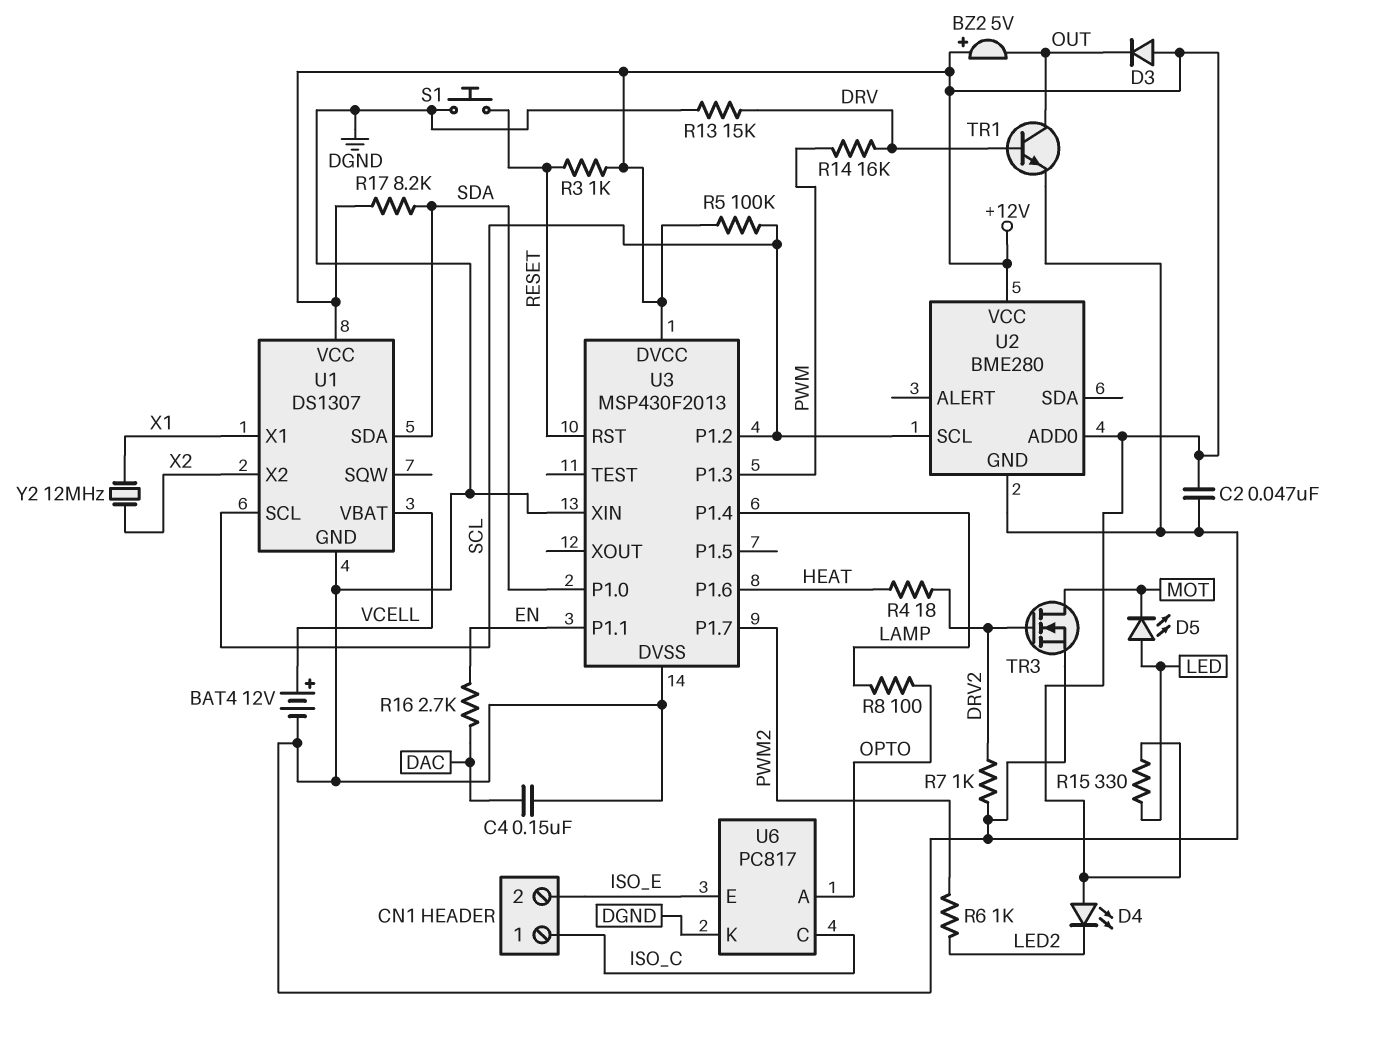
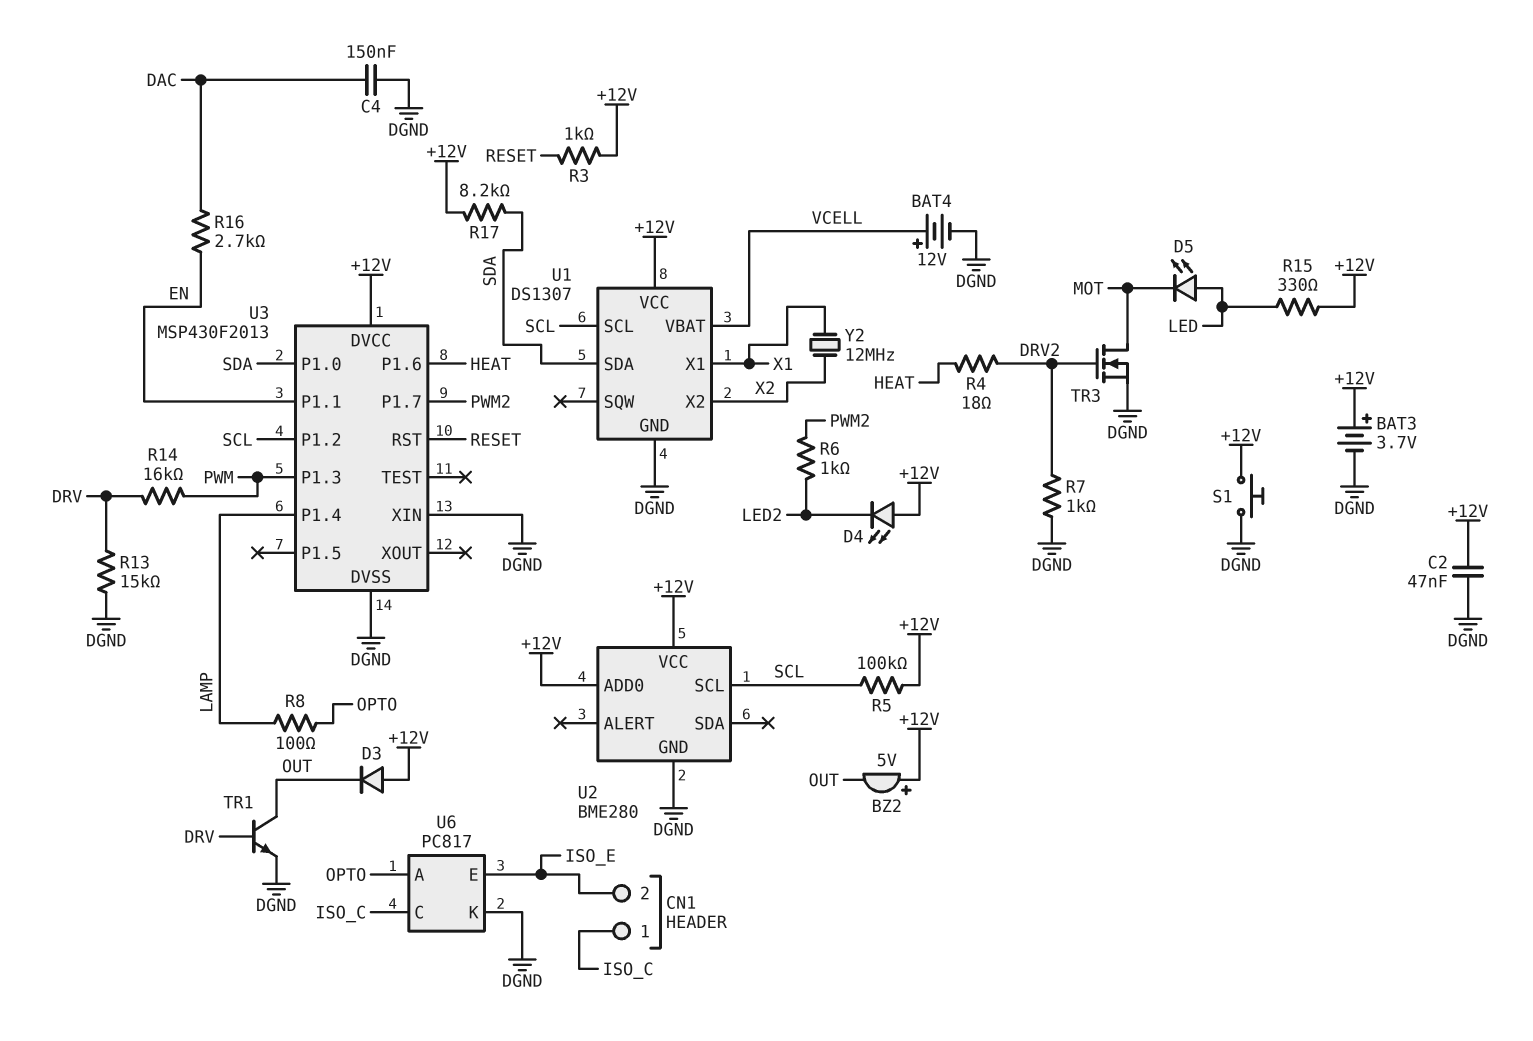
BAT3: none -> 3.7V (plus +12V, minus DGND)
S1: button (DGND, RESET) -> button (+12V, DGND)

